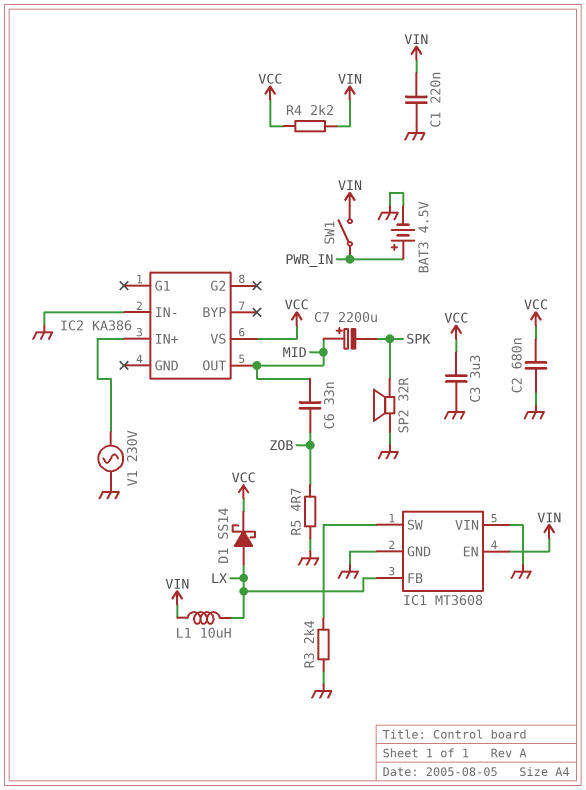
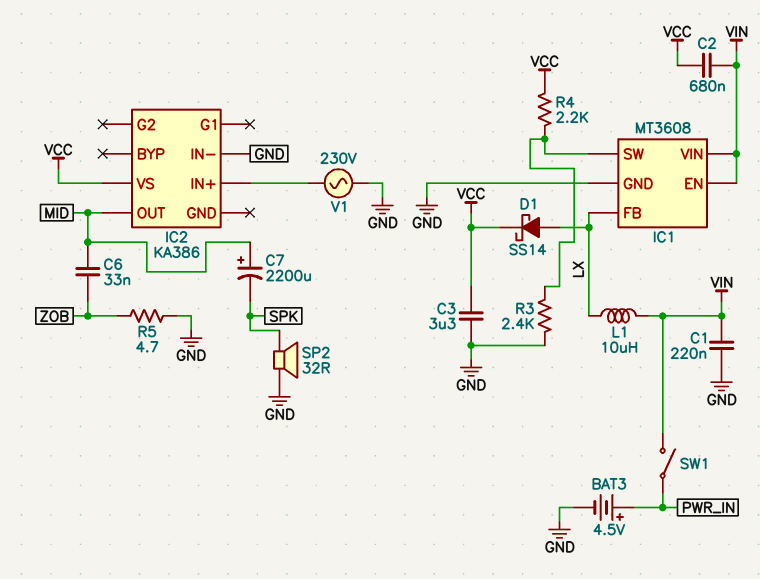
C2: 680nF (GND, VCC) -> 680nF (VCC, VIN)
IC1 pin VIN: GND -> VIN
R4: 2.2k (VCC, VIN) -> 2.2k (IC1/SW, VCC)

